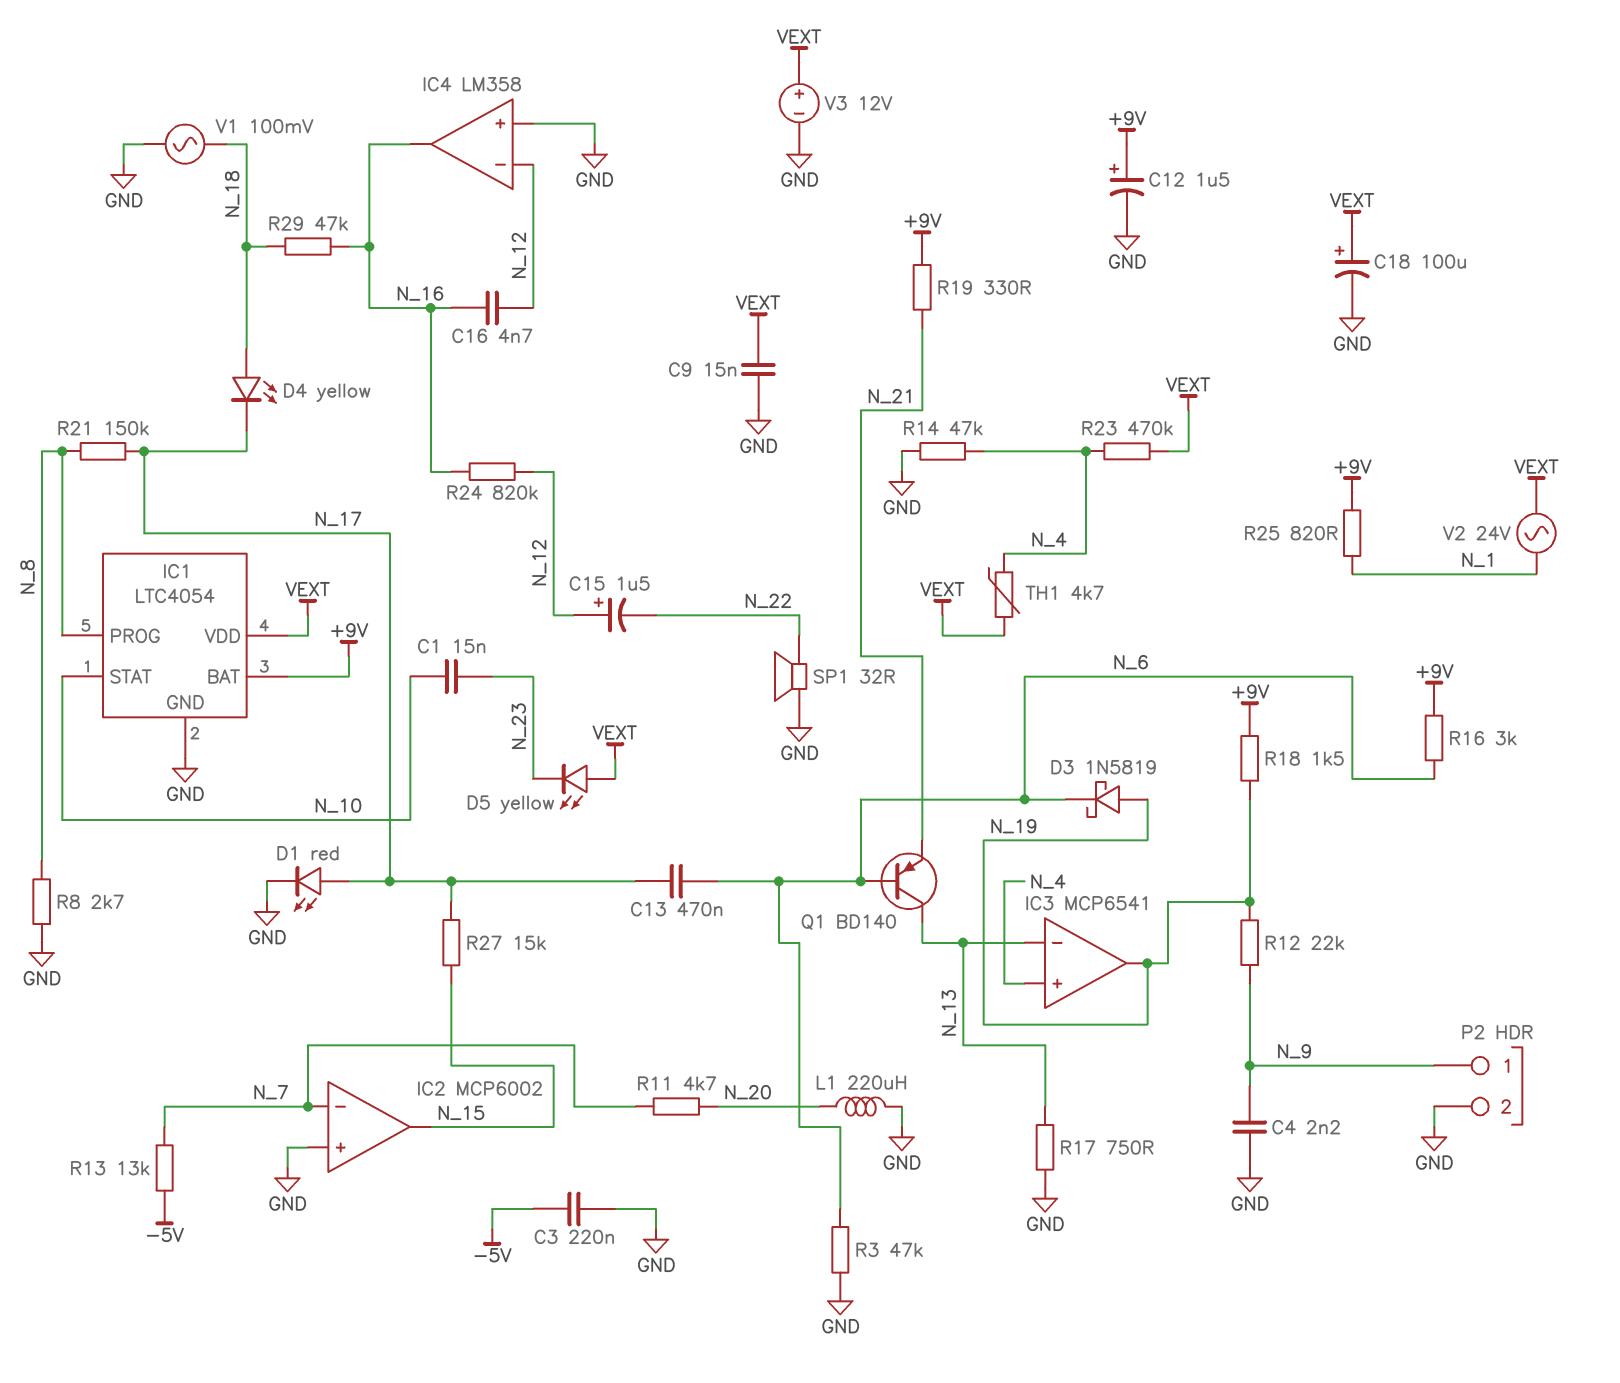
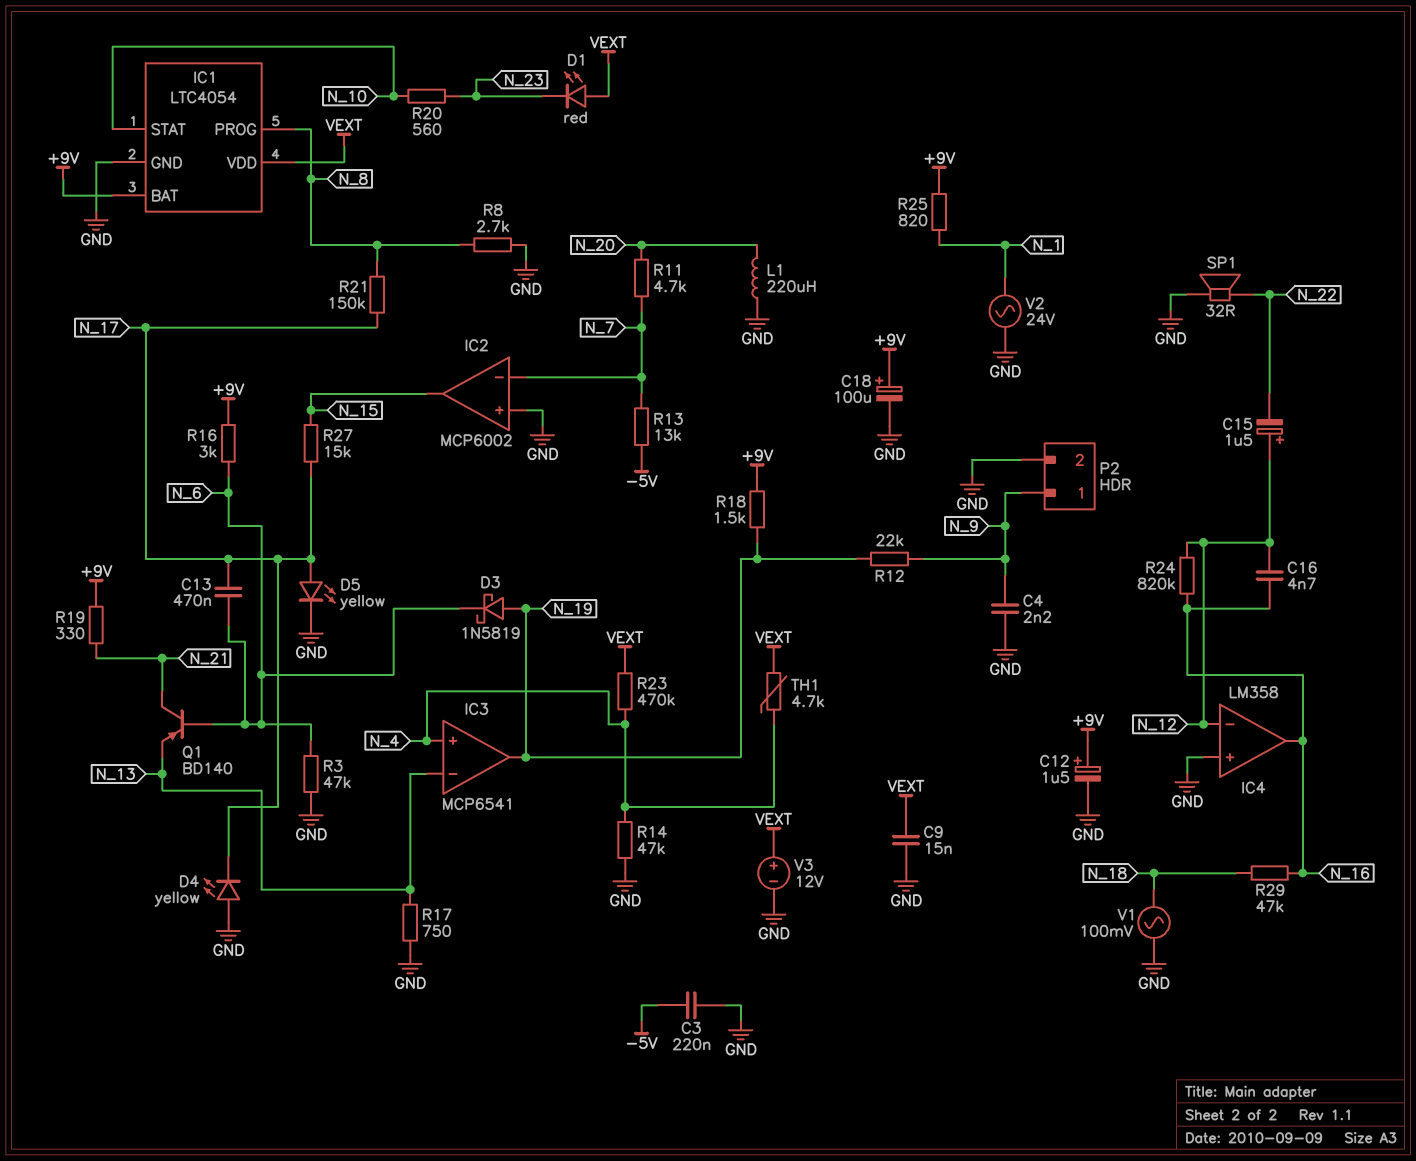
C1: 15nF (N_10, N_23) -> none
C18: 100uF (plus VEXT, minus GND) -> 100uF (plus +9V, minus GND)
D1: LED red (A N_17, K GND) -> LED red (A VEXT, K N_23)
D4: LED yellow (A N_18, K N_17) -> LED yellow (A GND, K N_17)
D5: LED yellow (A VEXT, K N_23) -> LED yellow (A N_17, K GND)
Q1: PNP BD140 (B N_6, C N_13, E N_21) -> PNP BD140 (B N_6, C N_21, E N_13)
R20: none -> 560 (N_10, N_23)
V2: AC 24V (N_1, VEXT) -> AC 24V (GND, N_1)

